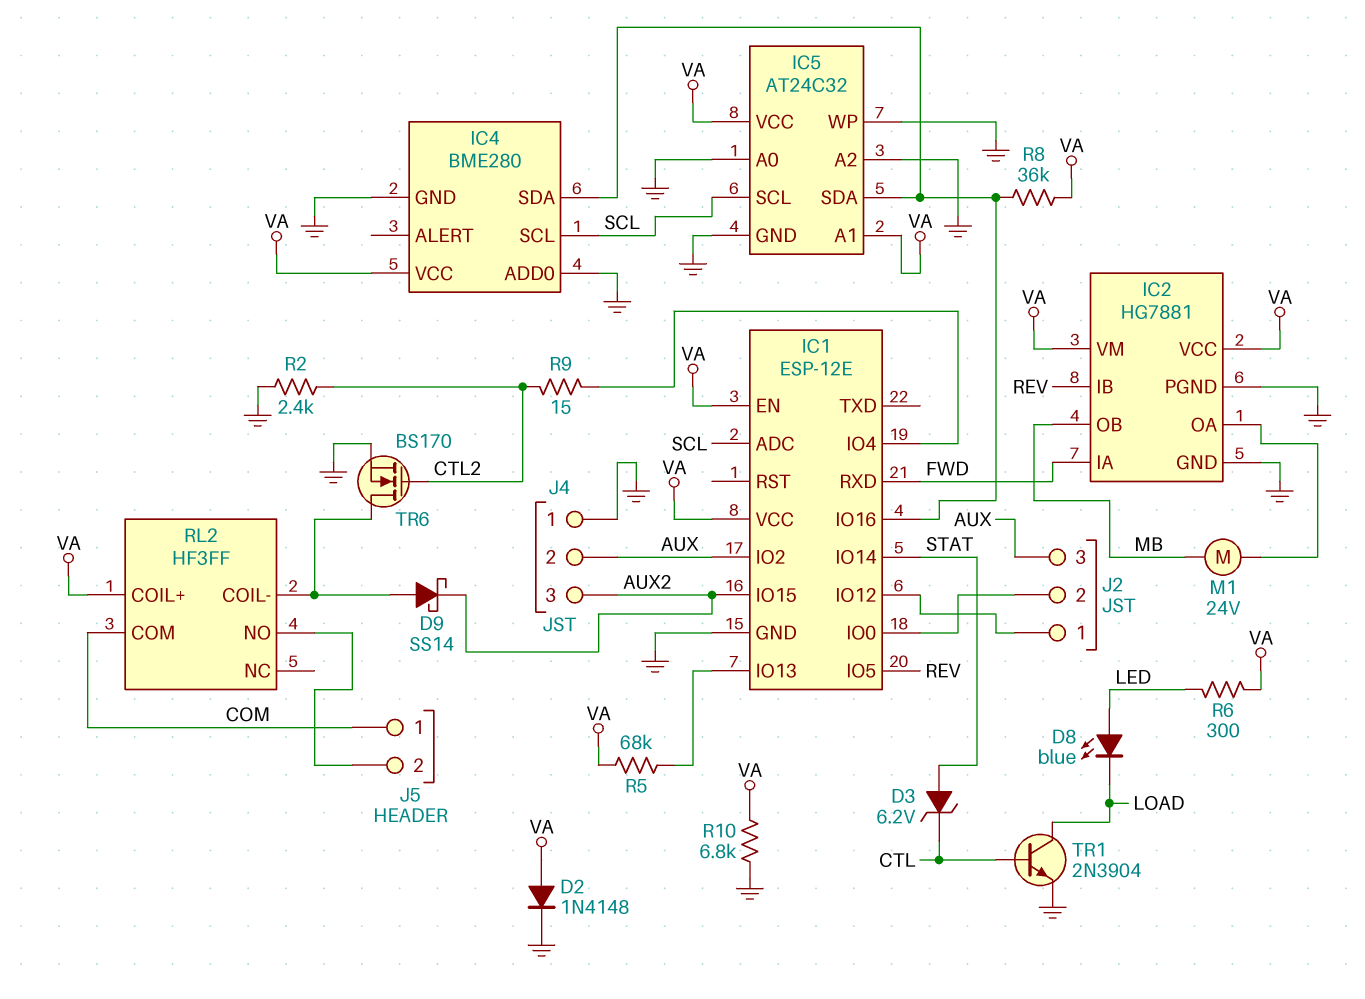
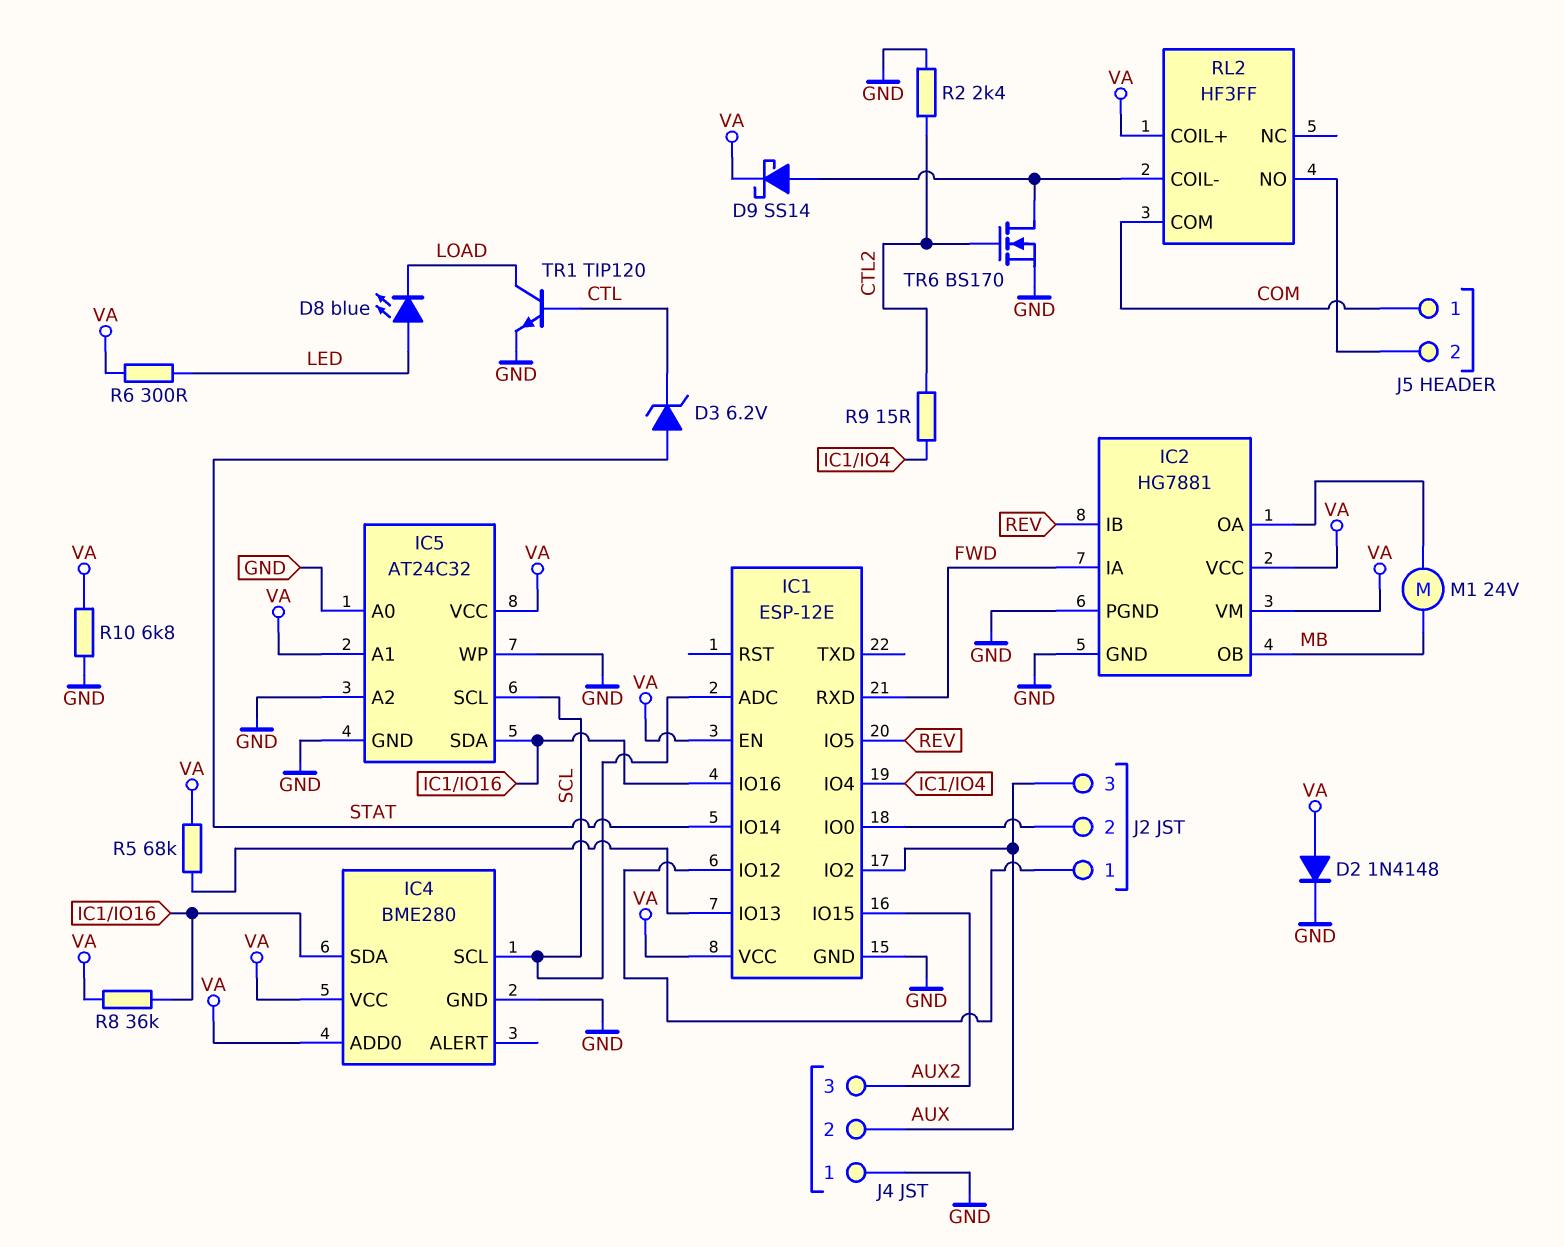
D9: schottky SS14 (A RL2/COIL-, K AUX2) -> schottky SS14 (A RL2/COIL-, K VA)
IC4 pin ADD0: GND -> VA
TR1: NPN 2N3904 (B CTL, C LOAD, E GND) -> NPN TIP120 (B CTL, C LOAD, E GND)

